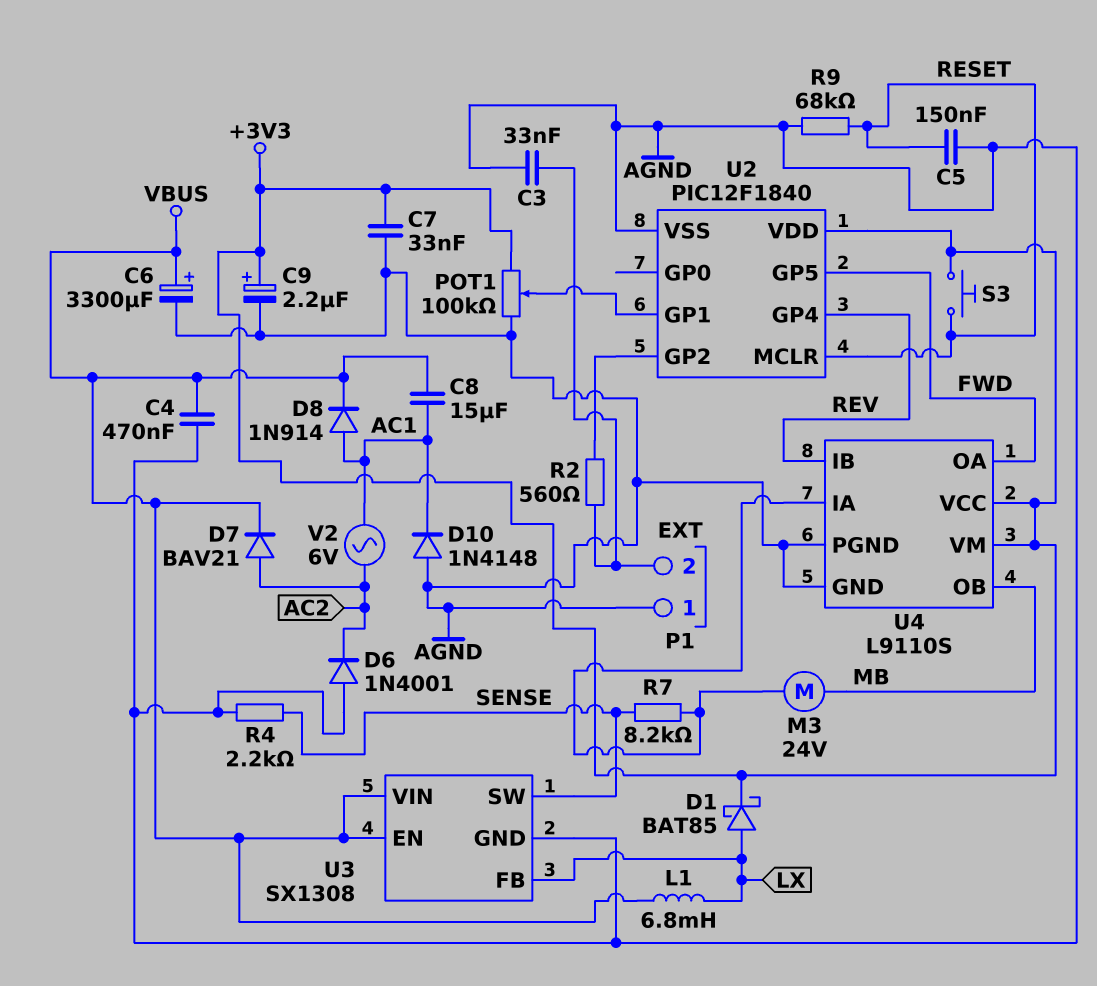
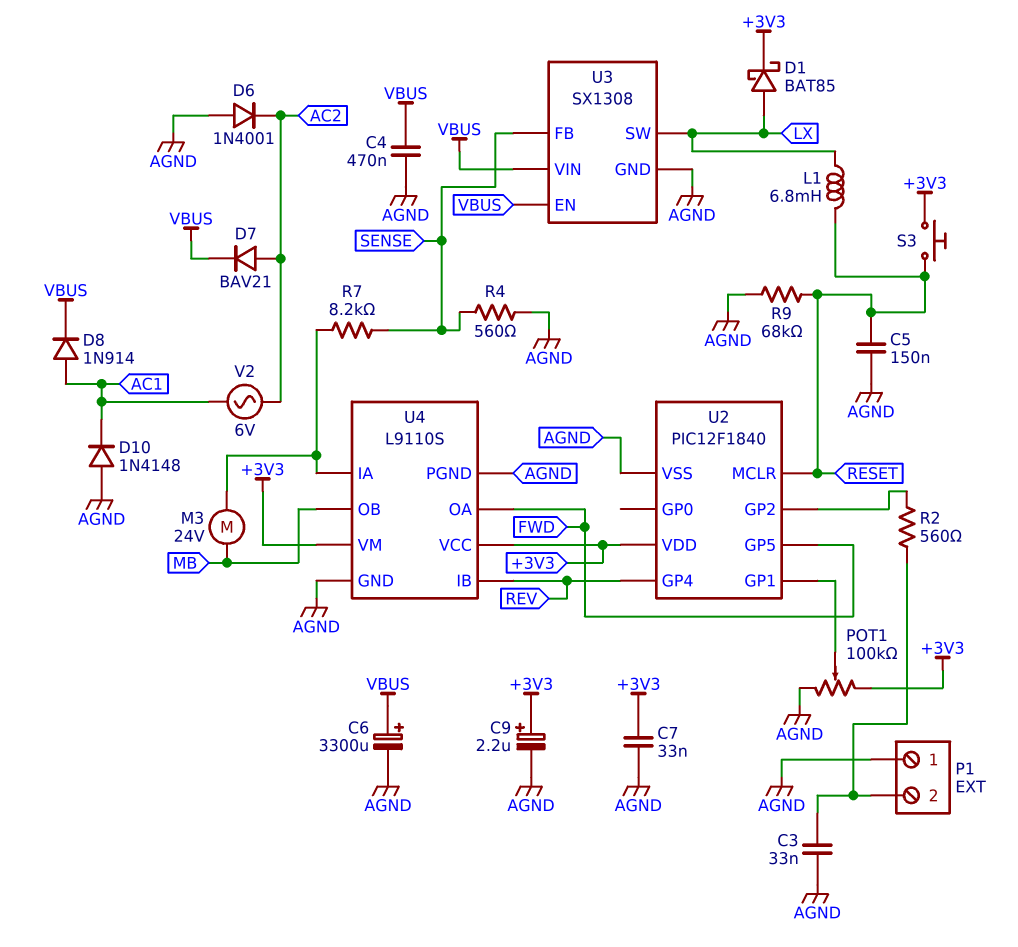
C8: 15uF (AC1, VBUS) -> none
L1: 6.8mH (LX, VBUS) -> 6.8mH (LX, RESET)
R4: 2.2k (AGND, SENSE) -> 560 (AGND, SENSE)
U3 pin FB: LX -> SENSE
U3 pin SW: SENSE -> LX

